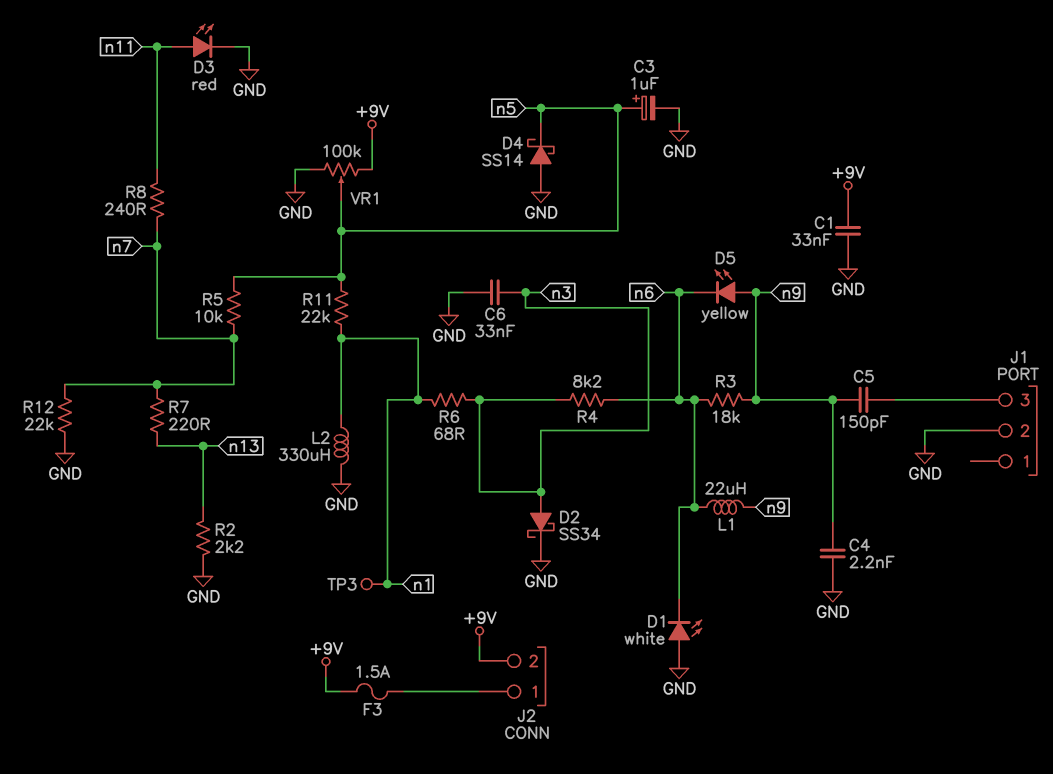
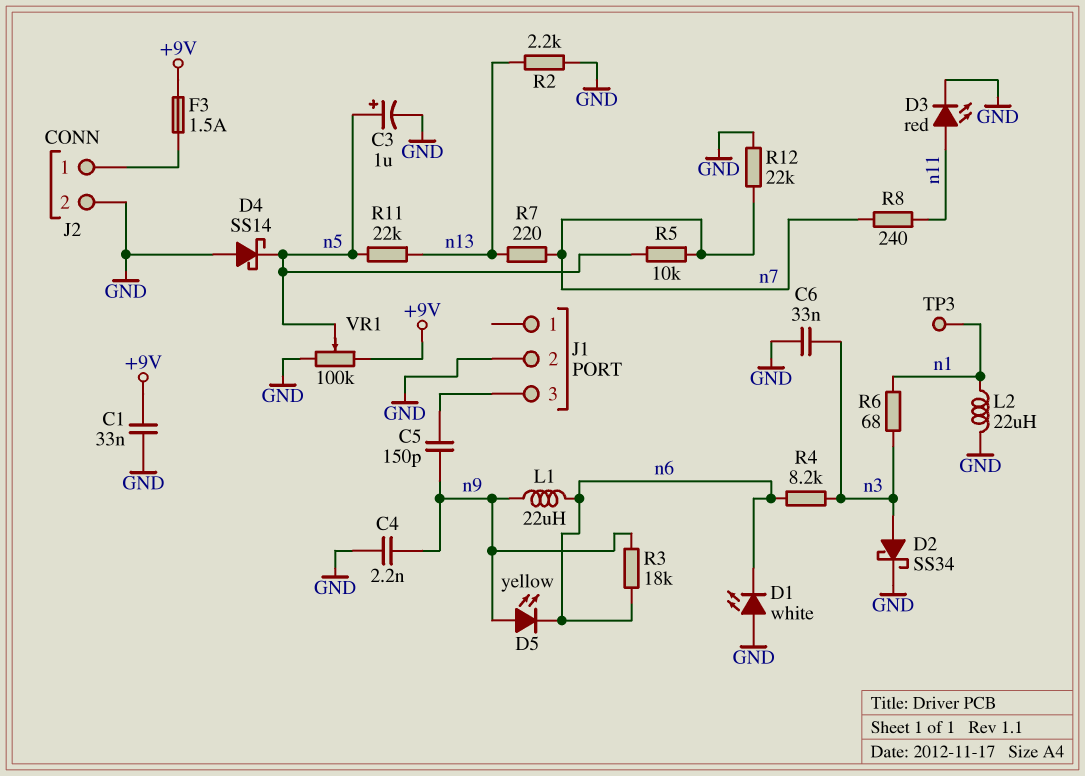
J2 pin 2: +9V -> GND
L2: 330uH (GND, n1) -> 22uH (GND, n1)
R11: 22k (n1, n5) -> 22k (n5, n13)

